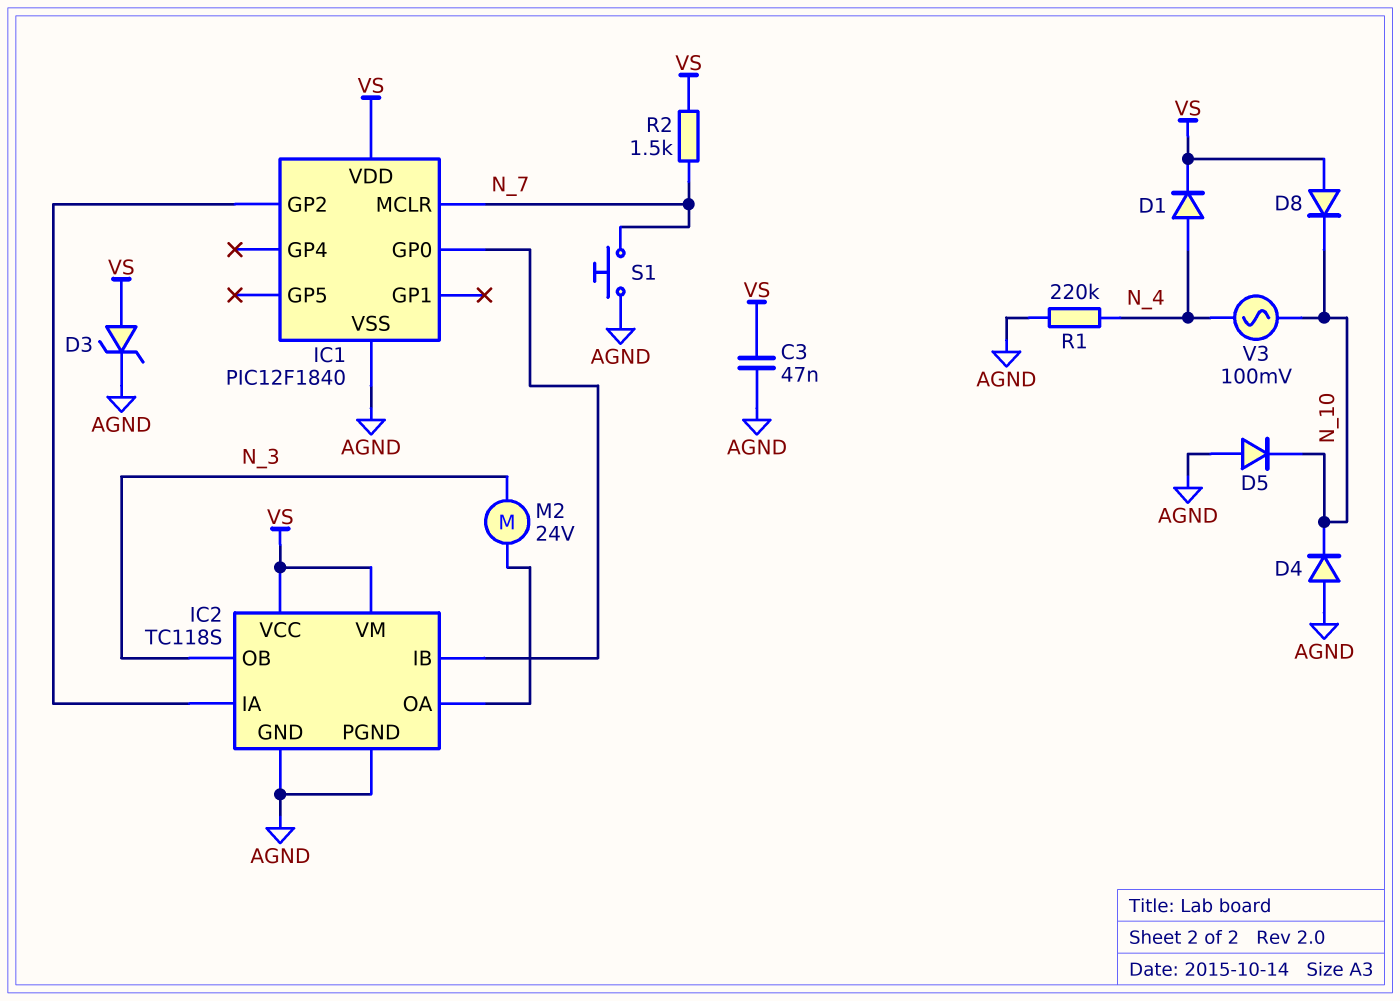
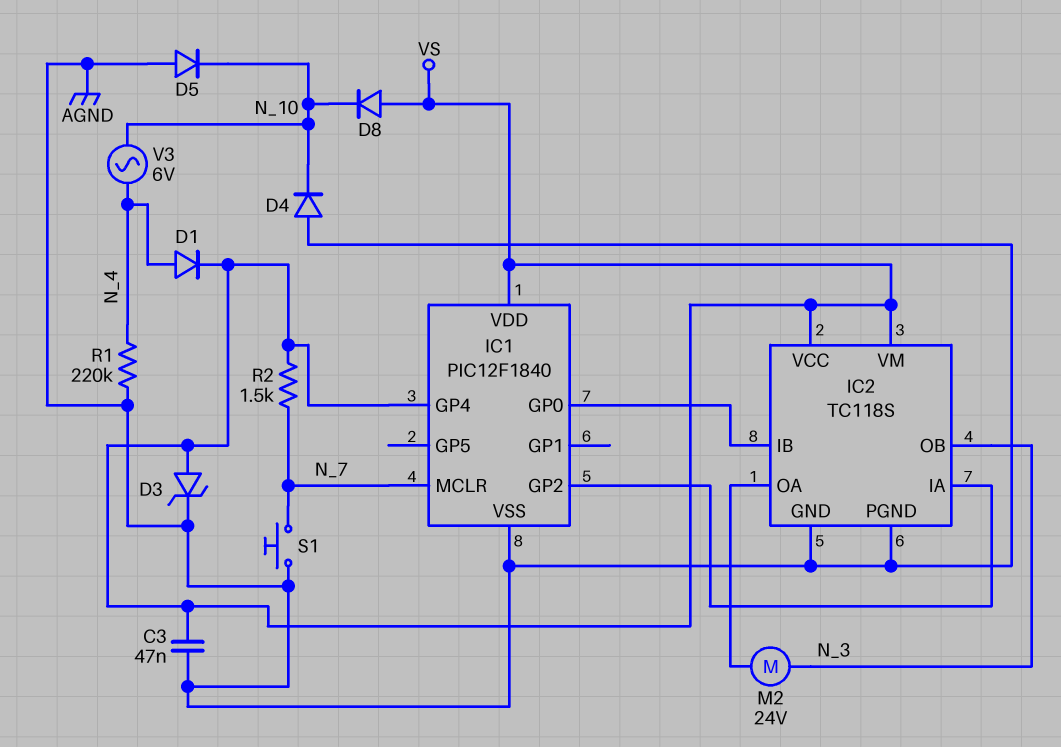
IC1 pin GP4: none -> VS
V3: AC 100mV (N_4, N_10) -> AC 6V (N_4, N_10)

